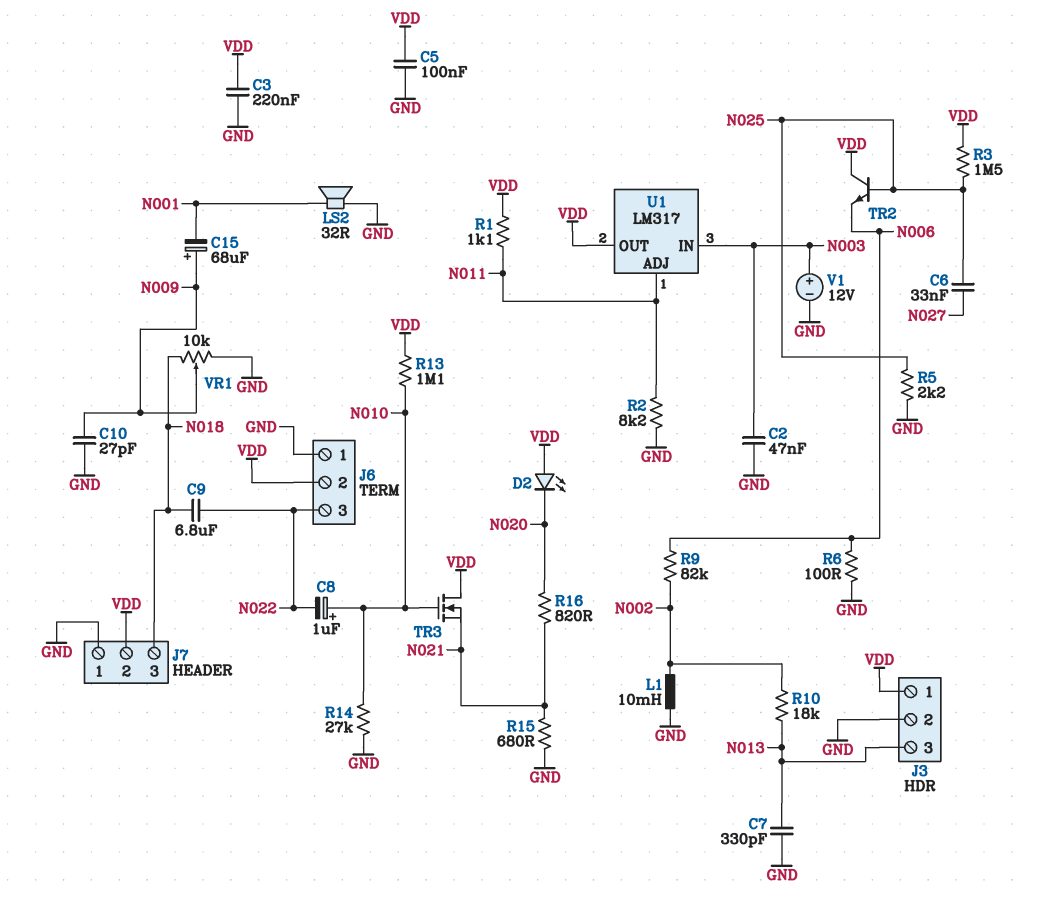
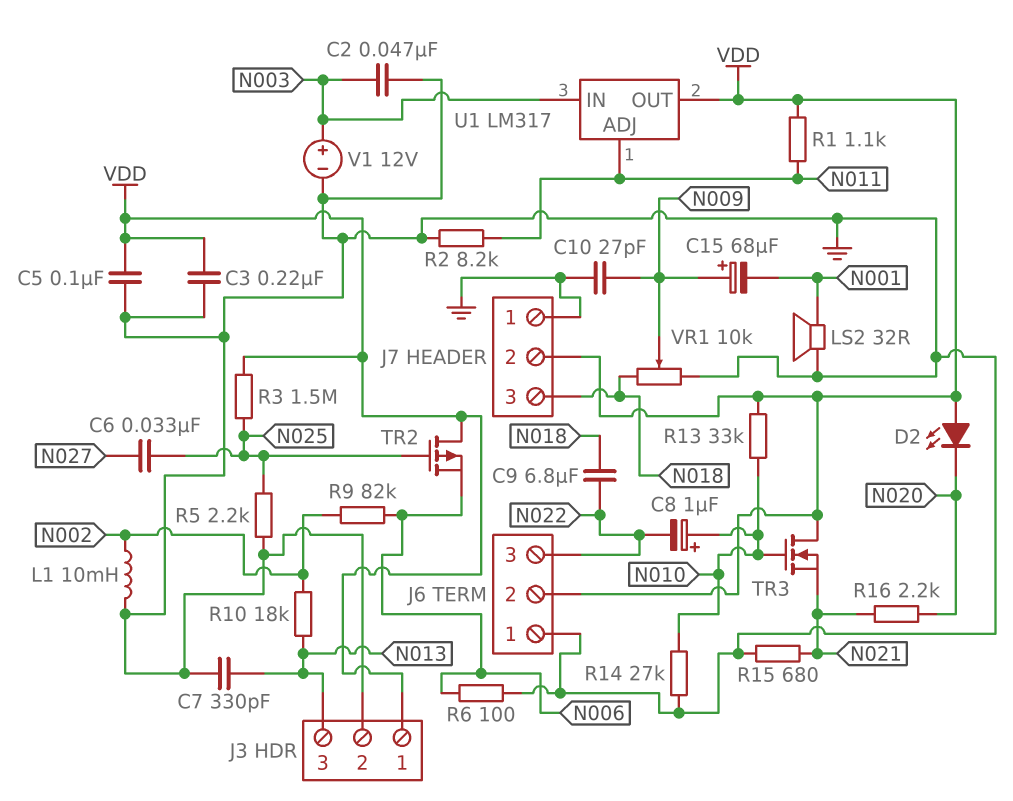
R13: 1.1M (N010, VDD) -> 33k (N010, VDD)
R16: 820 (N020, N021) -> 2.2k (N020, N021)
TR2: NPN (B N025, C VDD, E N006) -> PMOS (G N025, D VDD, S N006)

